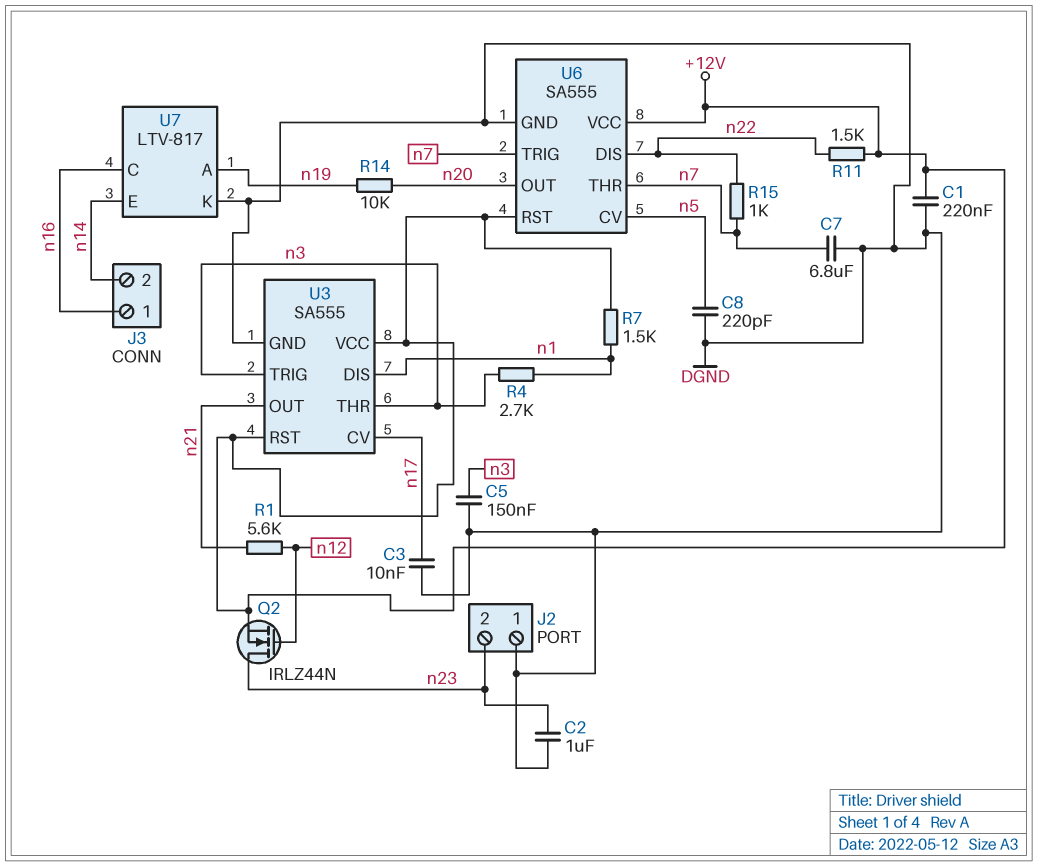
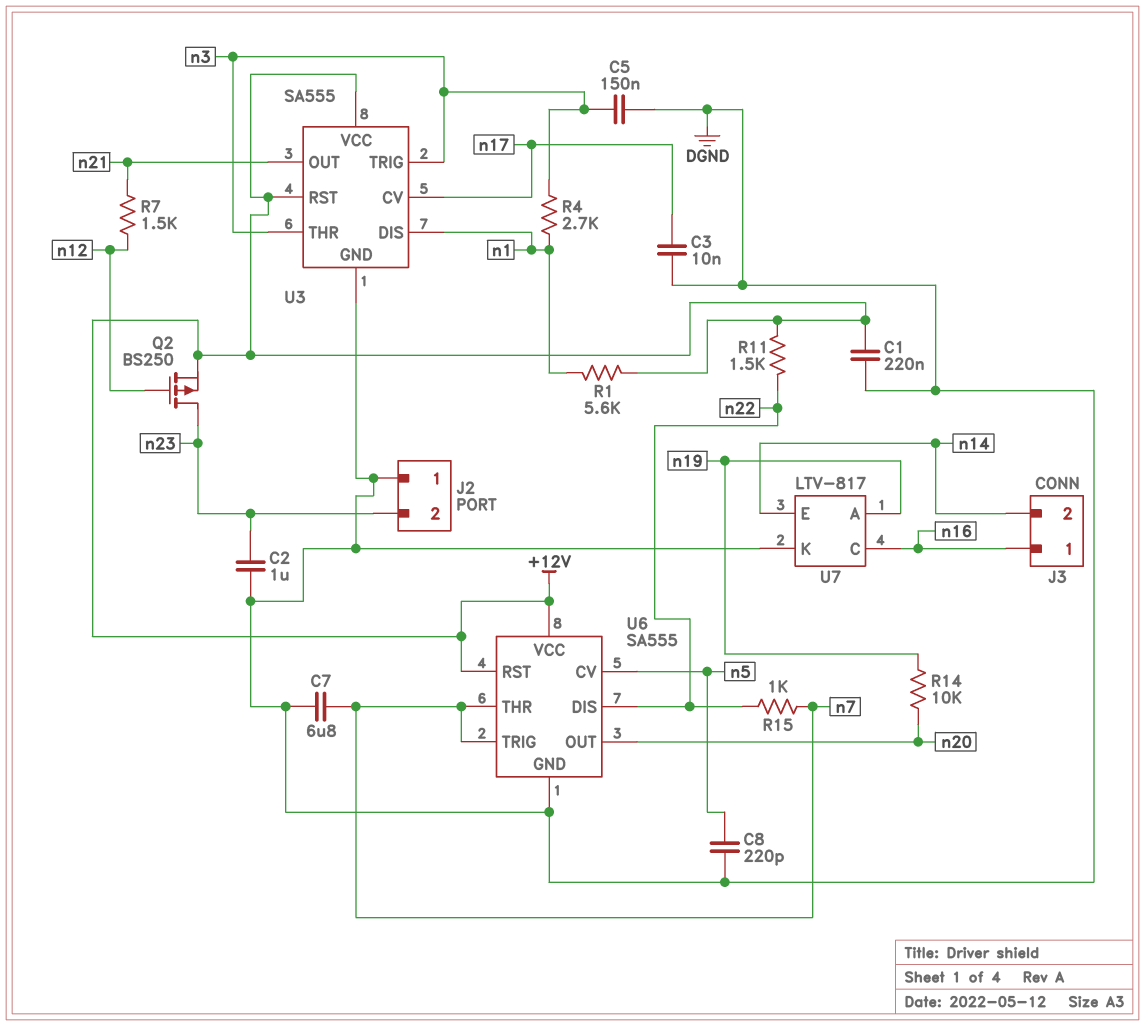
Q2: NMOS IRLZ44N (G n12, D n23, S +12V) -> PMOS BS250 (G n12, D n23, S +12V)
R1: 5.6k (n12, n21) -> 5.6k (+12V, n1)
R7: 1.5k (+12V, n1) -> 1.5k (n12, n21)

